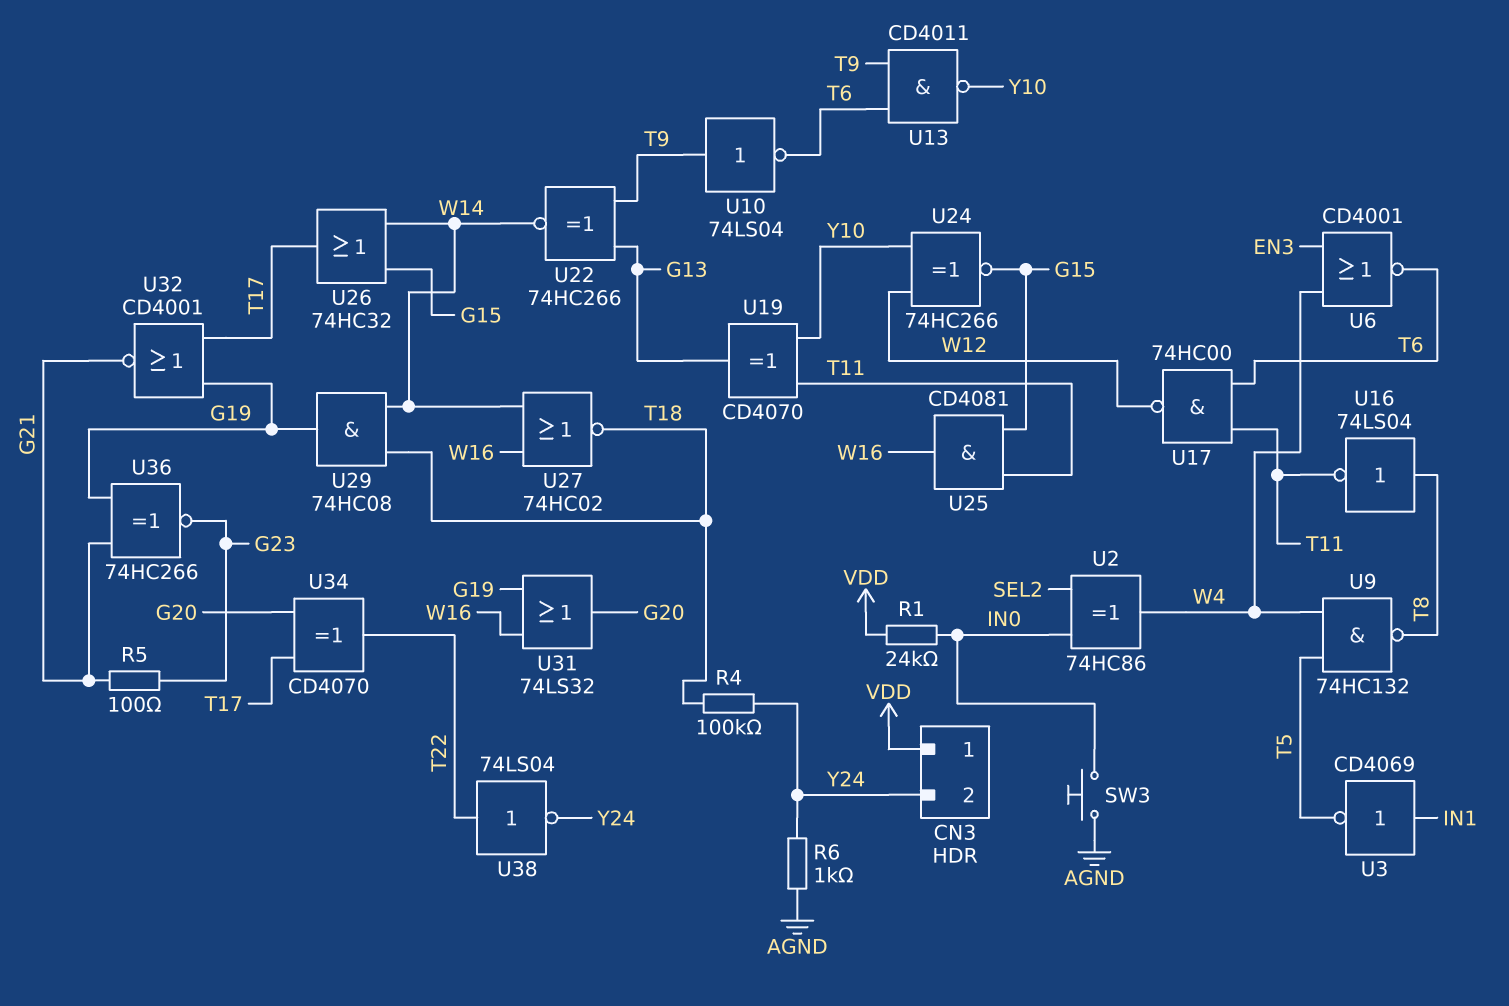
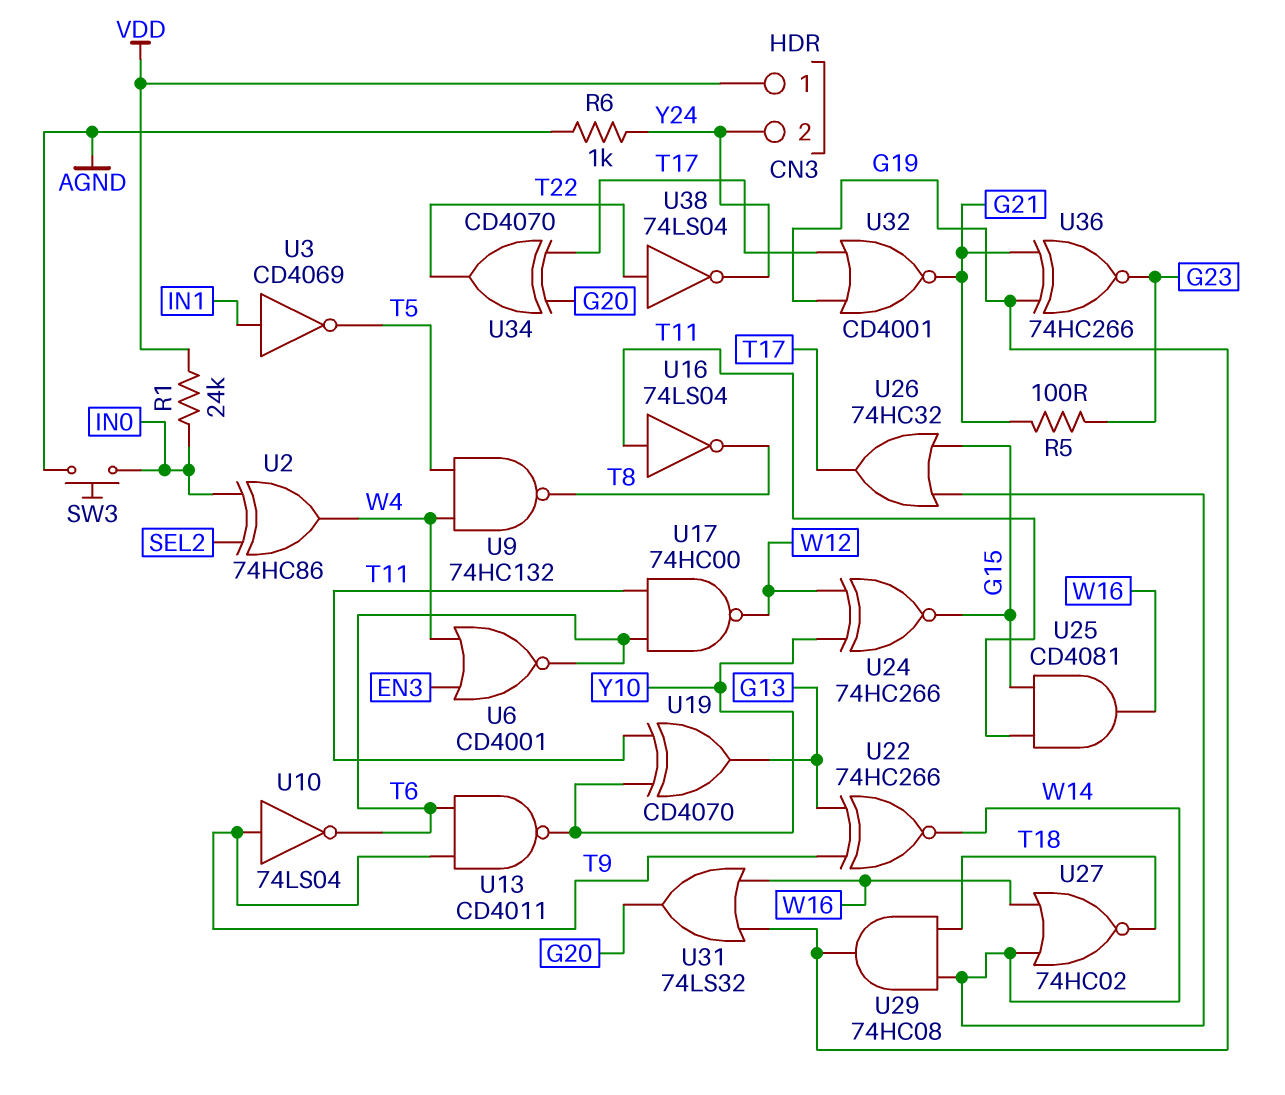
R4: 100k (T18, Y24) -> none
U16: NOT 74LS04 (in T8, out T11) -> NOT 74LS04 (in T11, out T8)

